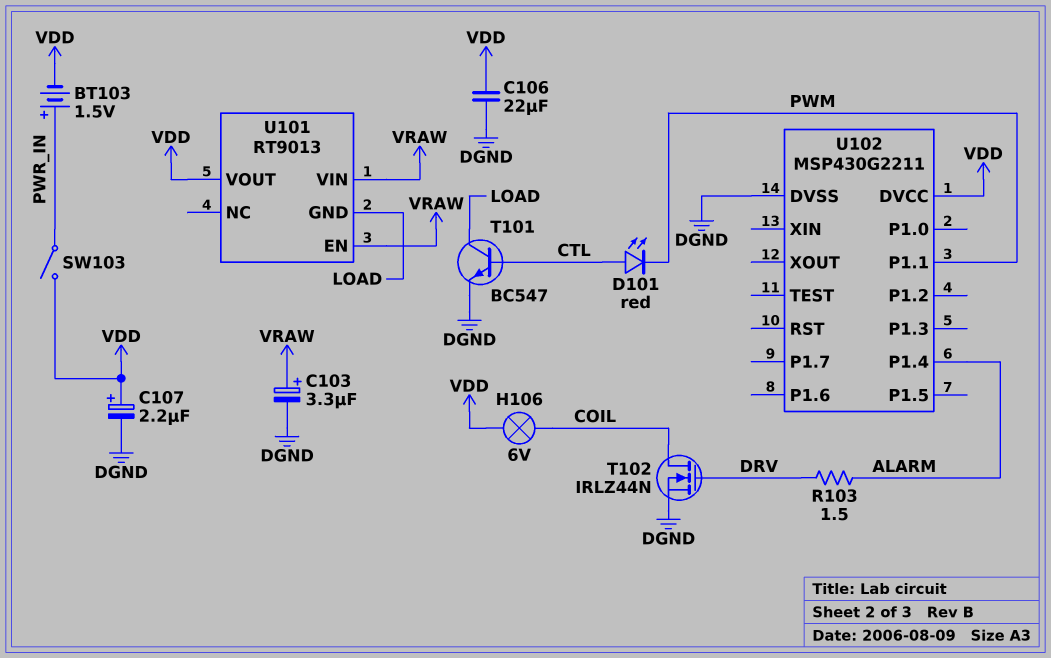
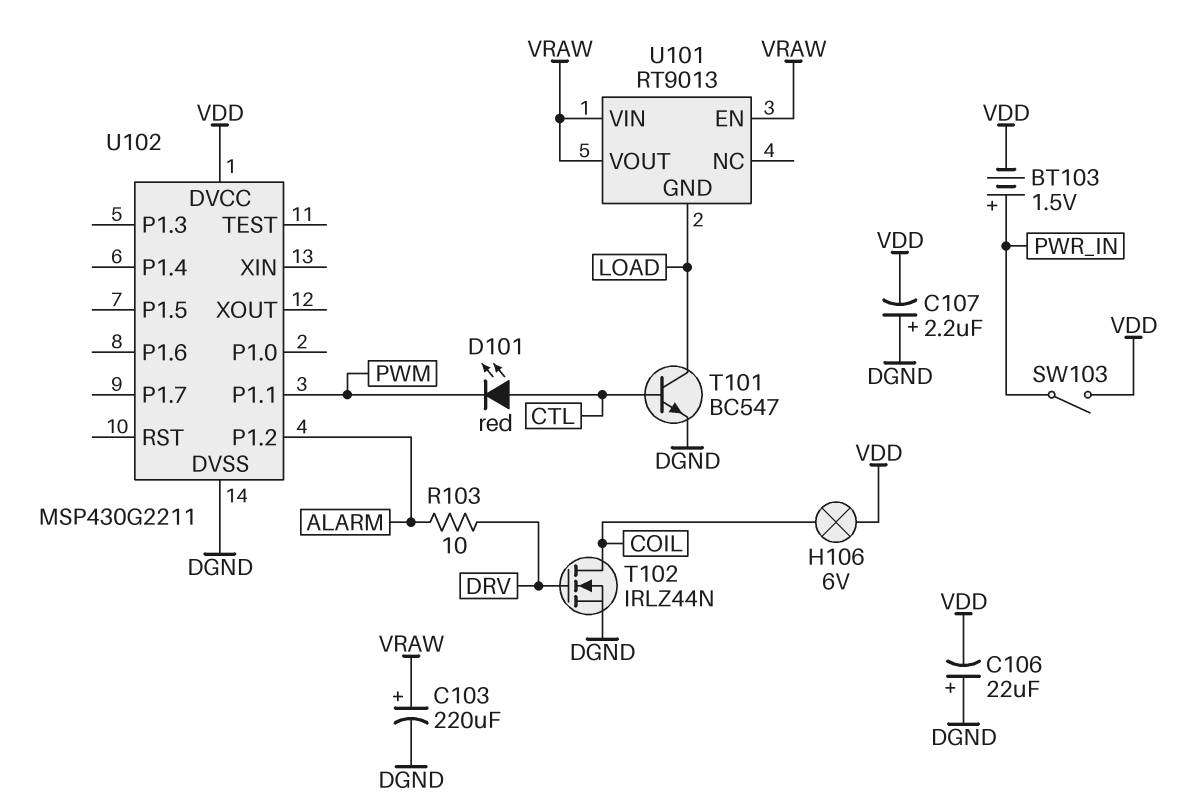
C103: 3.3uF (plus VRAW, minus DGND) -> 220uF (plus VRAW, minus DGND)
C106: 22uF (DGND, VDD) -> 22uF (plus DGND, minus VDD)
C107: 2.2uF (plus VDD, minus DGND) -> 2.2uF (plus DGND, minus VDD)
R103: 1.5 (ALARM, DRV) -> 10 (ALARM, DRV)
U101 pin VOUT: VDD -> VRAW
U102 pin P1.2: none -> ALARM
U102 pin P1.4: ALARM -> none

